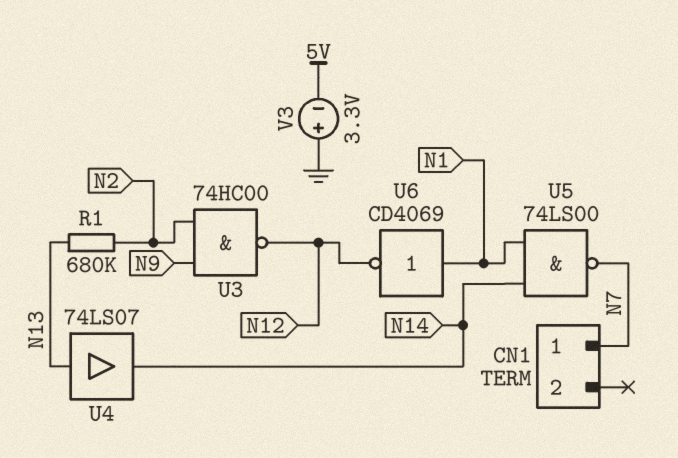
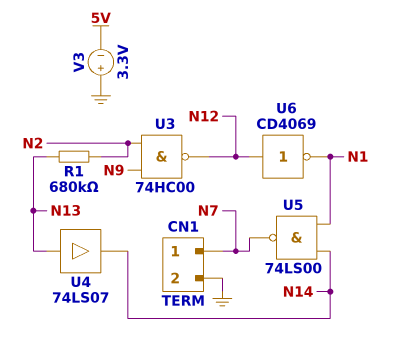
CN1 pin 2: none -> GND
U6: NOT CD4069 (in N1, out N12) -> NOT CD4069 (in N12, out N1)

